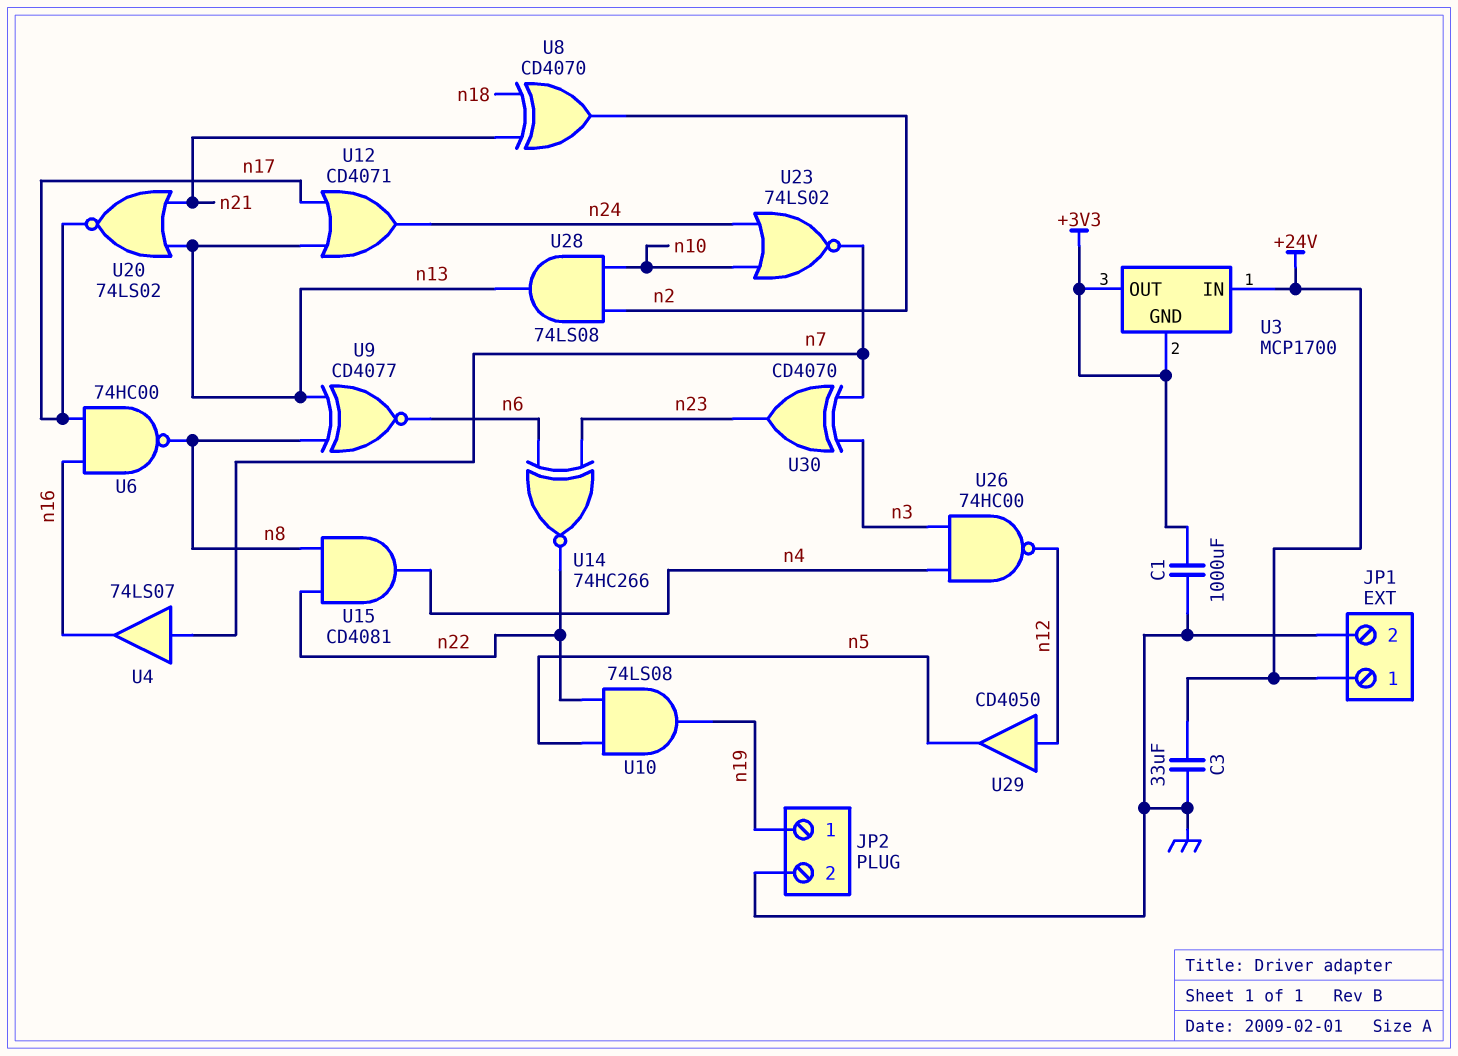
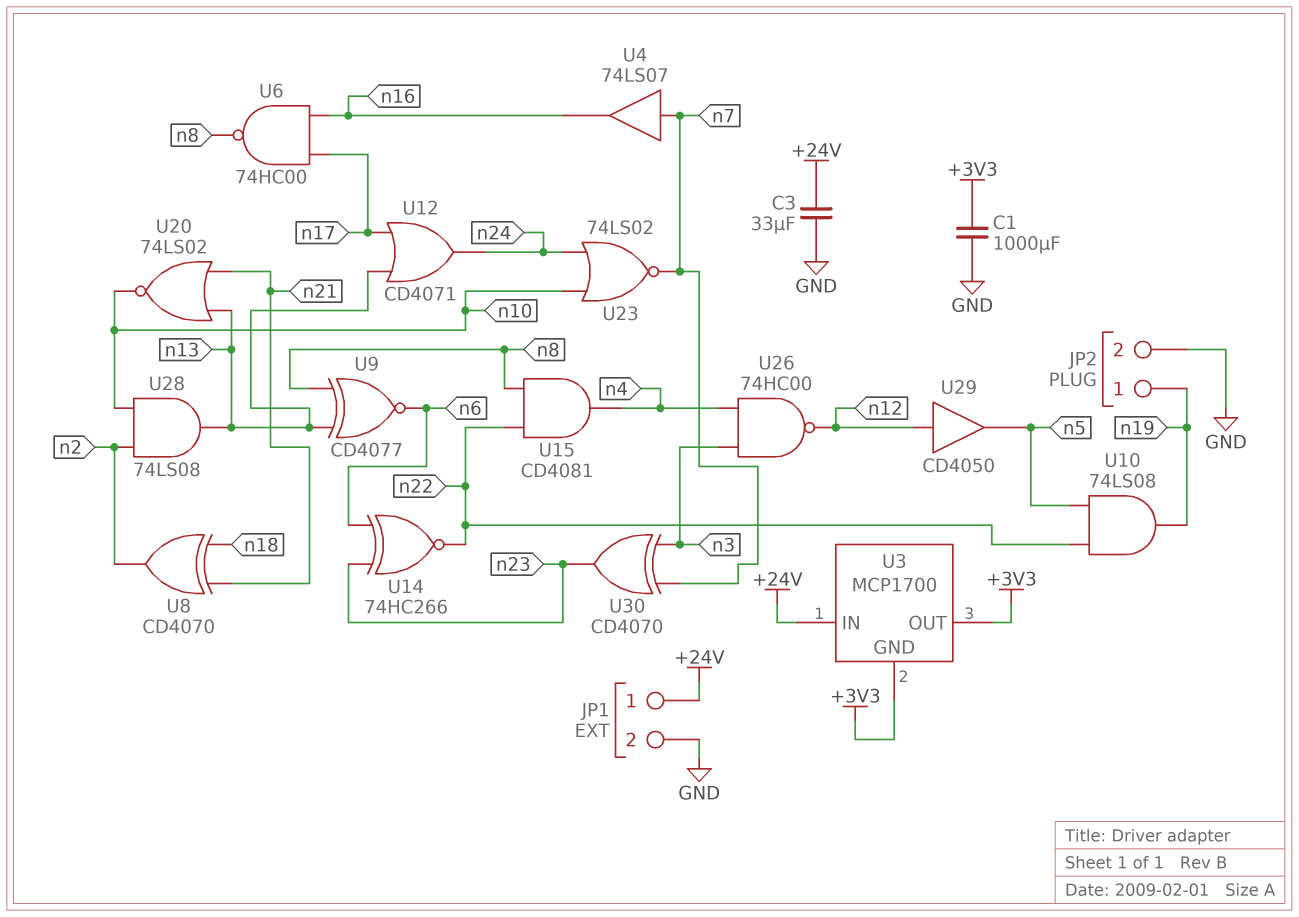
U20: NOR 74LS02 (in n13, in n21, out n17) -> NOR 74LS02 (in n13, in n21, out n10)

